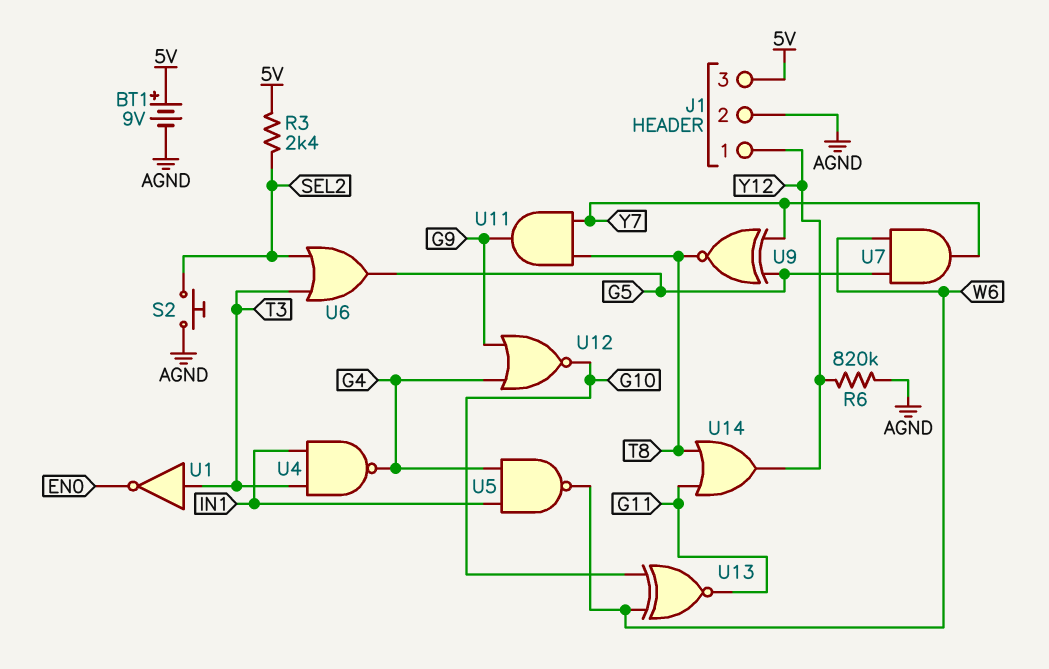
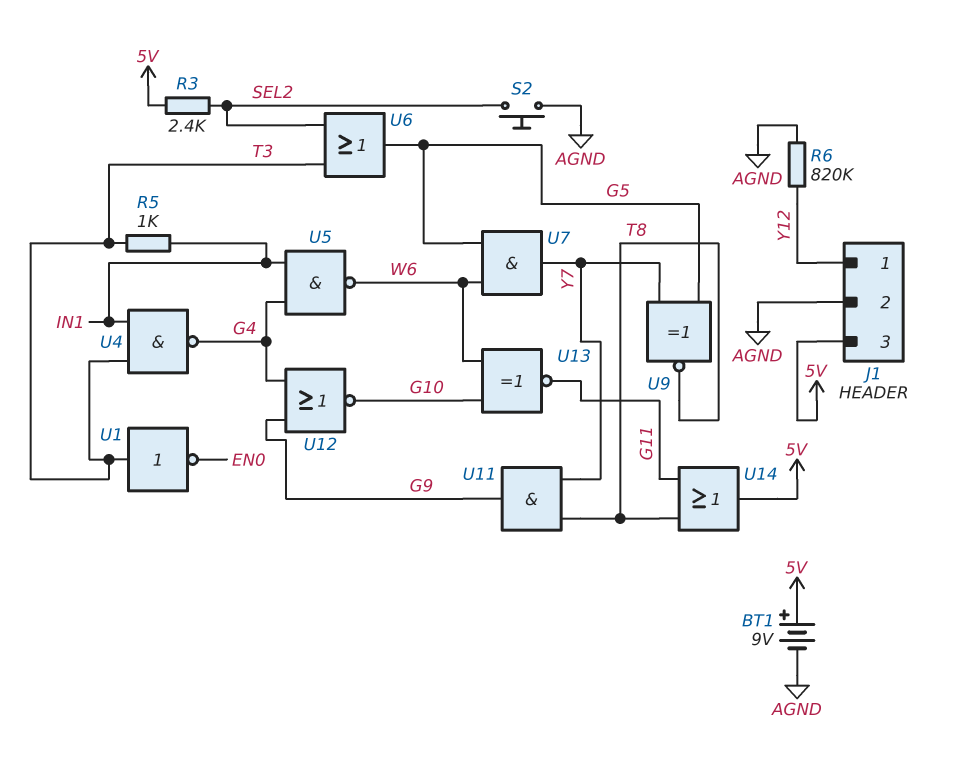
R5: none -> 1k (IN1, T3)
U14: OR (in G11, in T8, out Y12) -> OR (in G11, in T8, out 5V)

